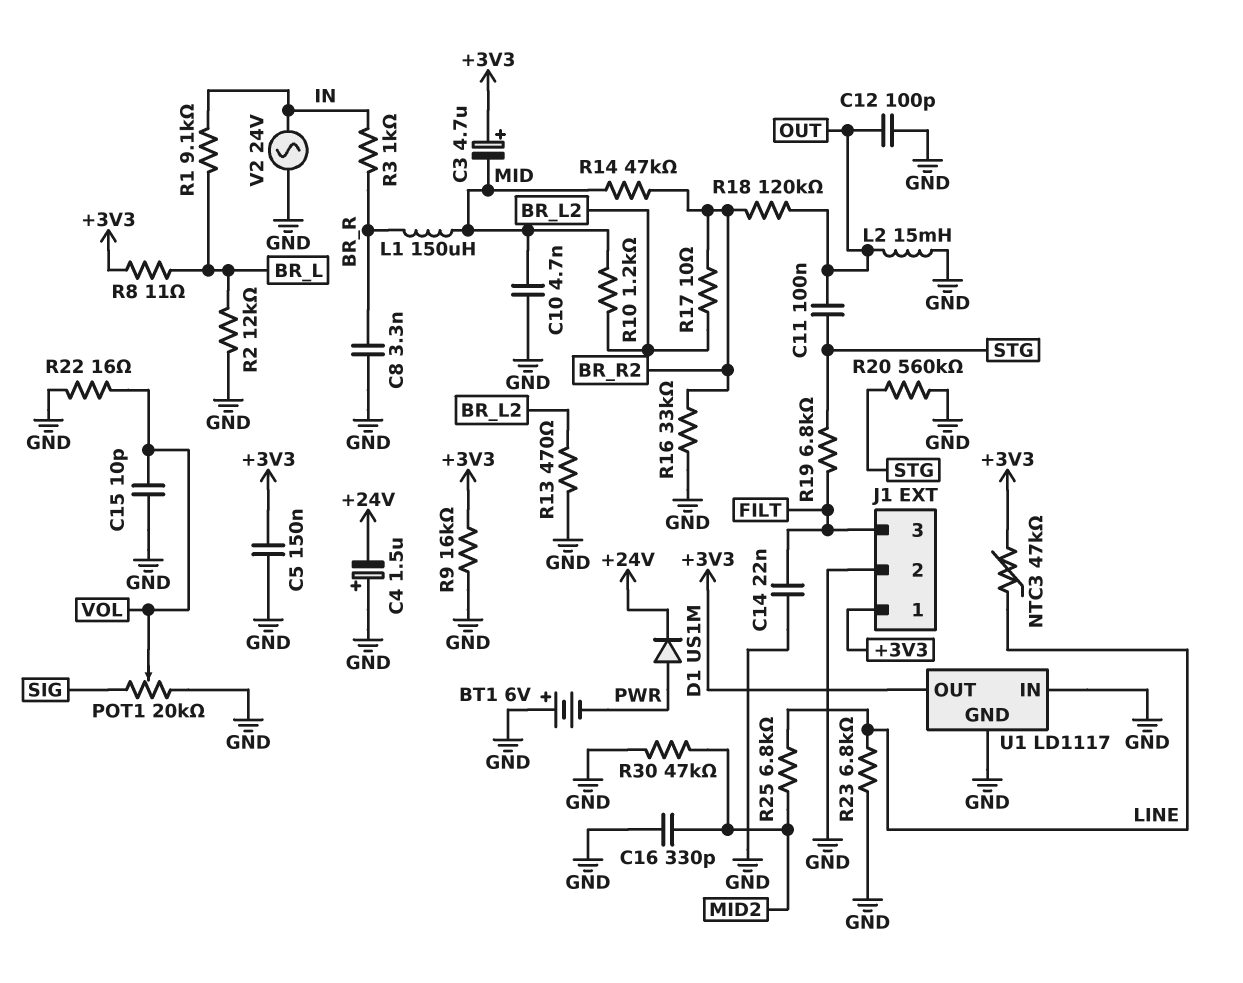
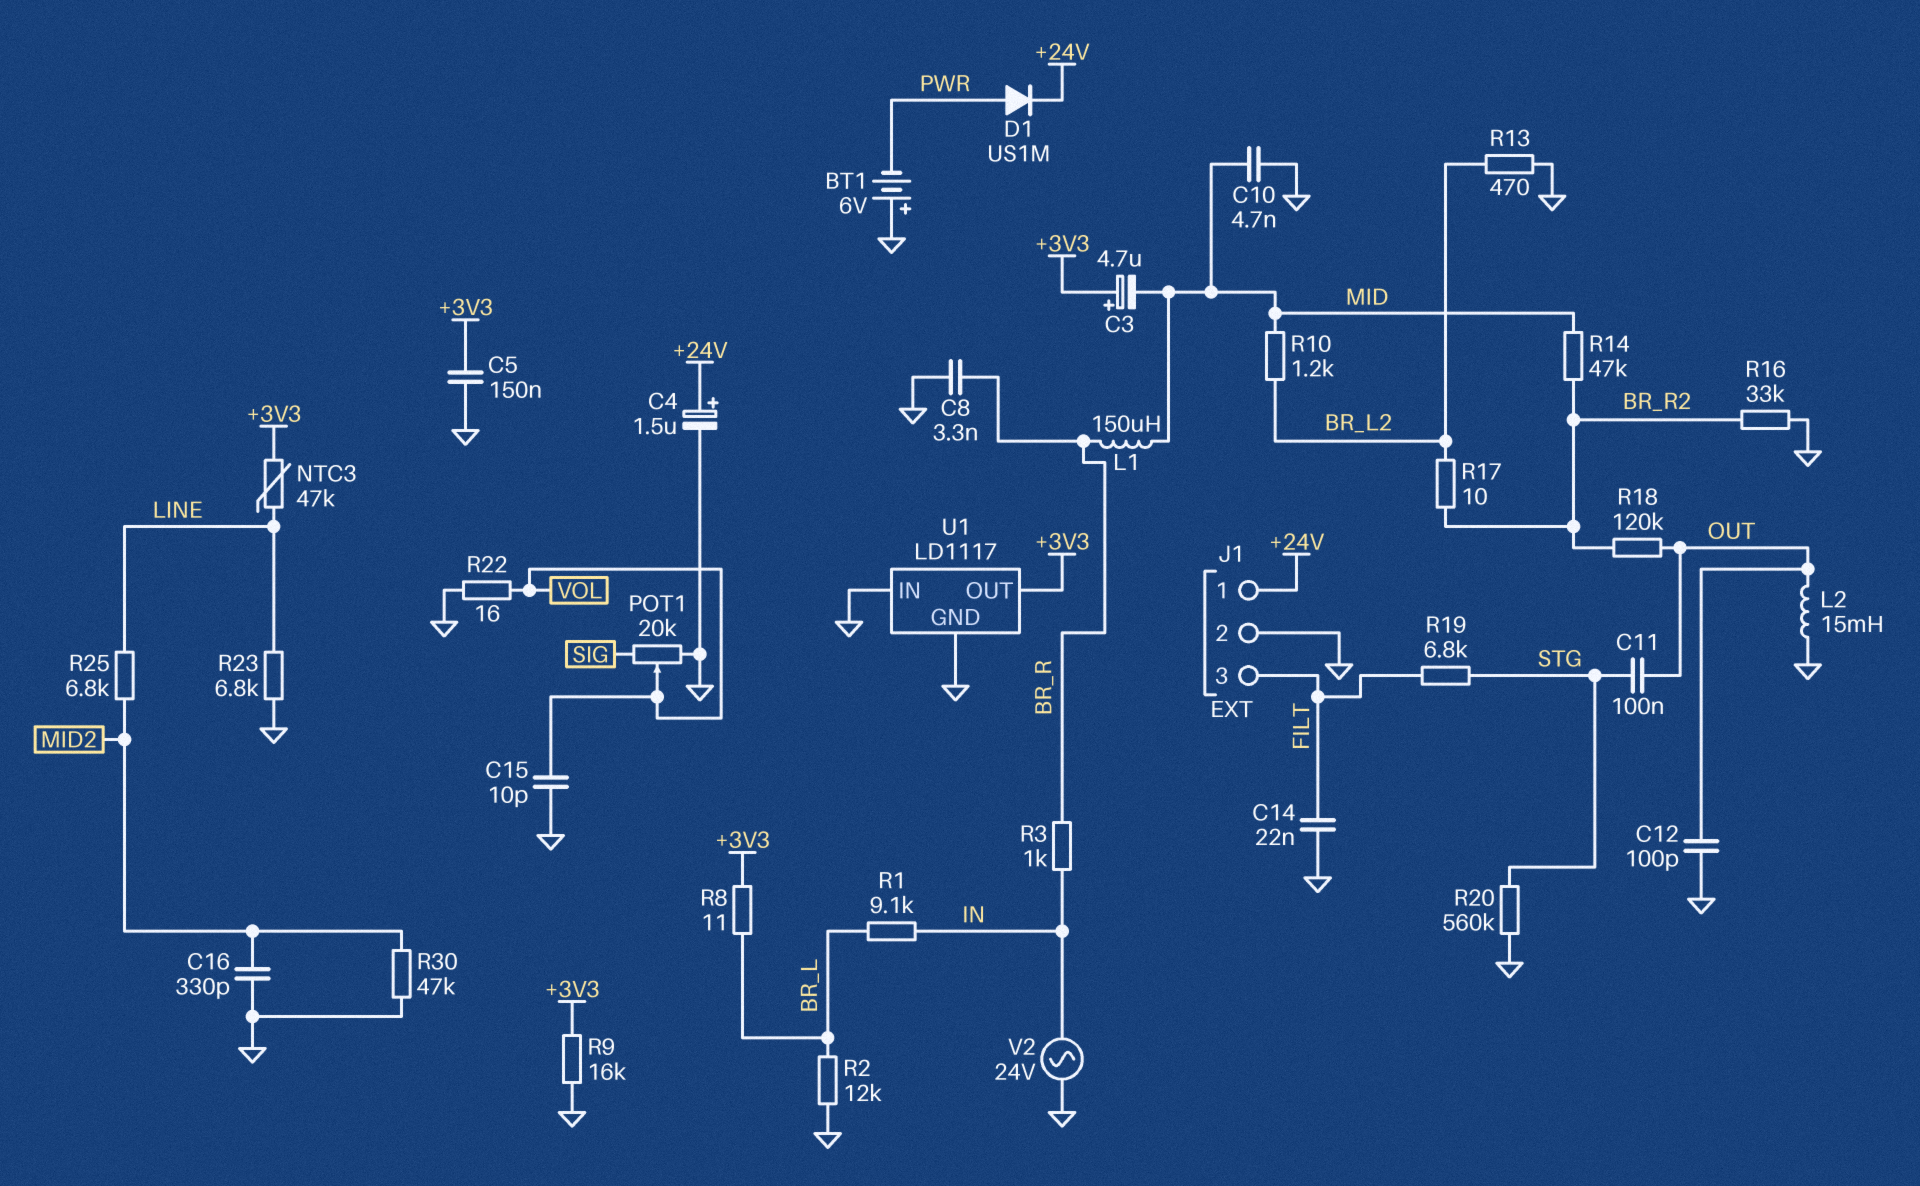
C4: 1.5uF (plus GND, minus +24V) -> 1.5uF (plus +24V, minus GND)
J1 pin 1: +3V3 -> +24V

